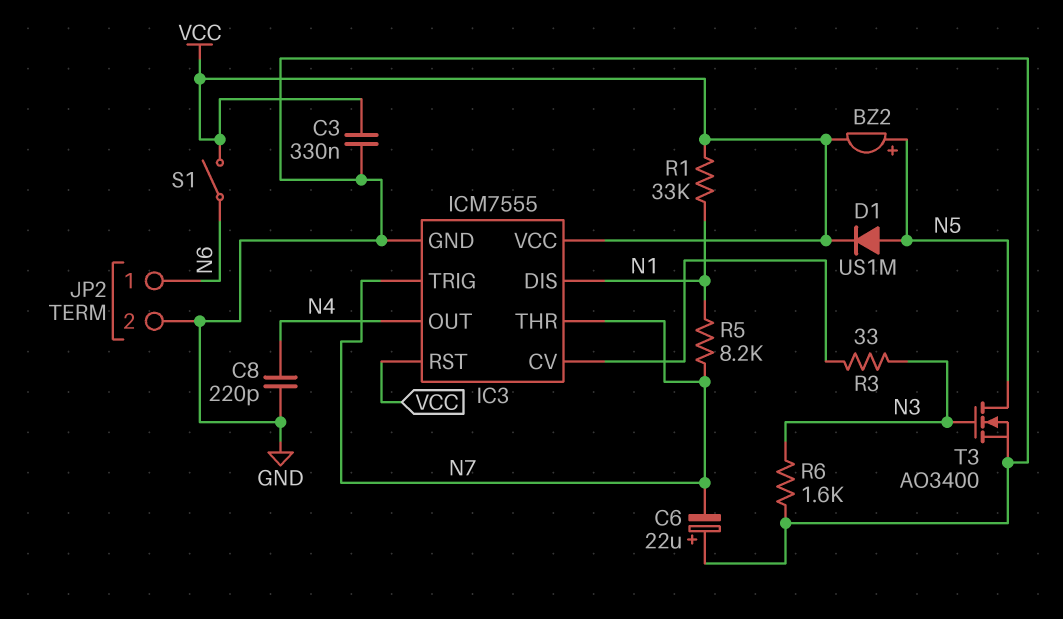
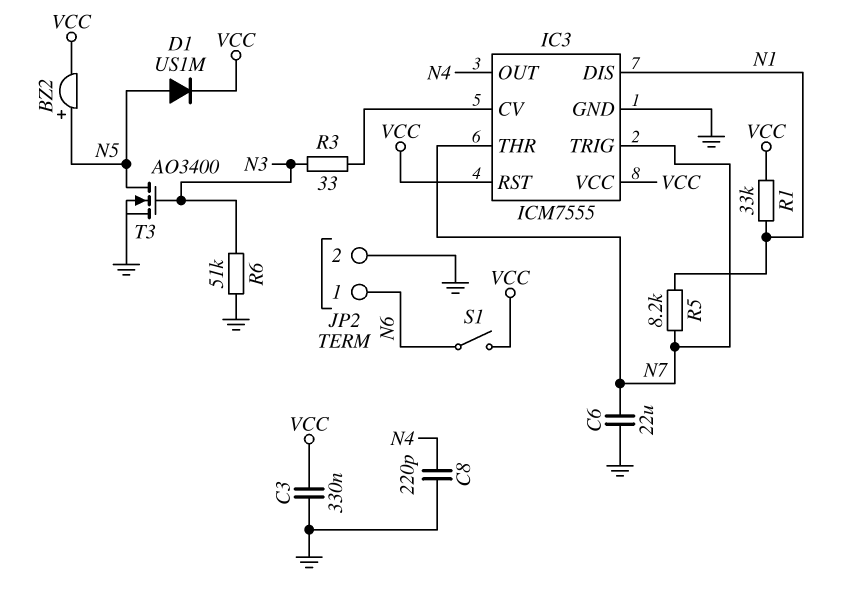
C6: 22uF (plus GND, minus N7) -> 22uF (GND, N7)
R6: 1.6k (GND, N3) -> 51k (GND, N3)

